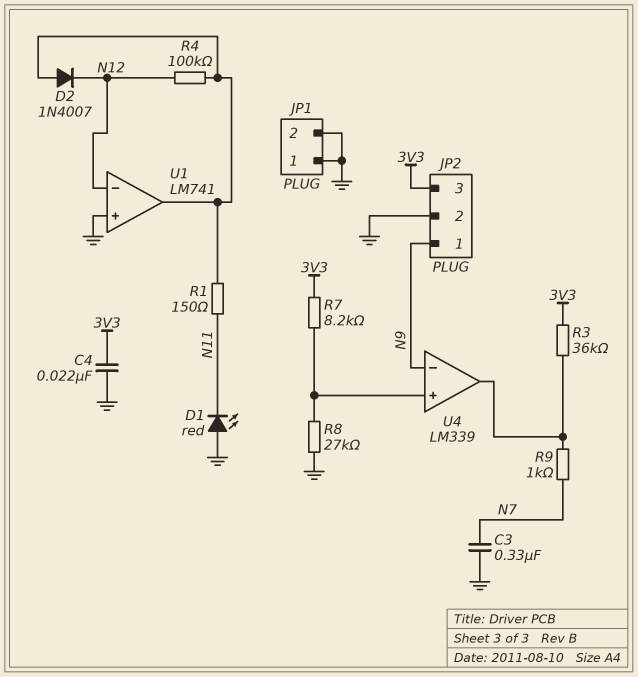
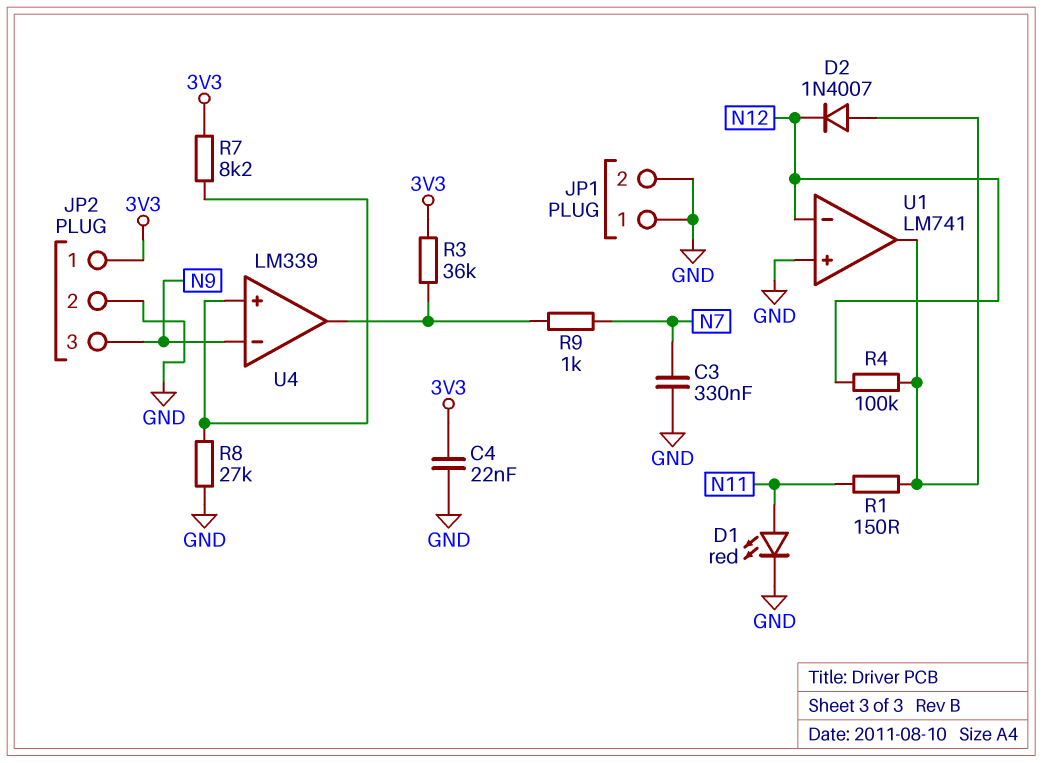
D1: LED red (A GND, K N11) -> LED red (A N11, K GND)
JP2 pin 1: N9 -> 3V3
JP2 pin 3: 3V3 -> N9

